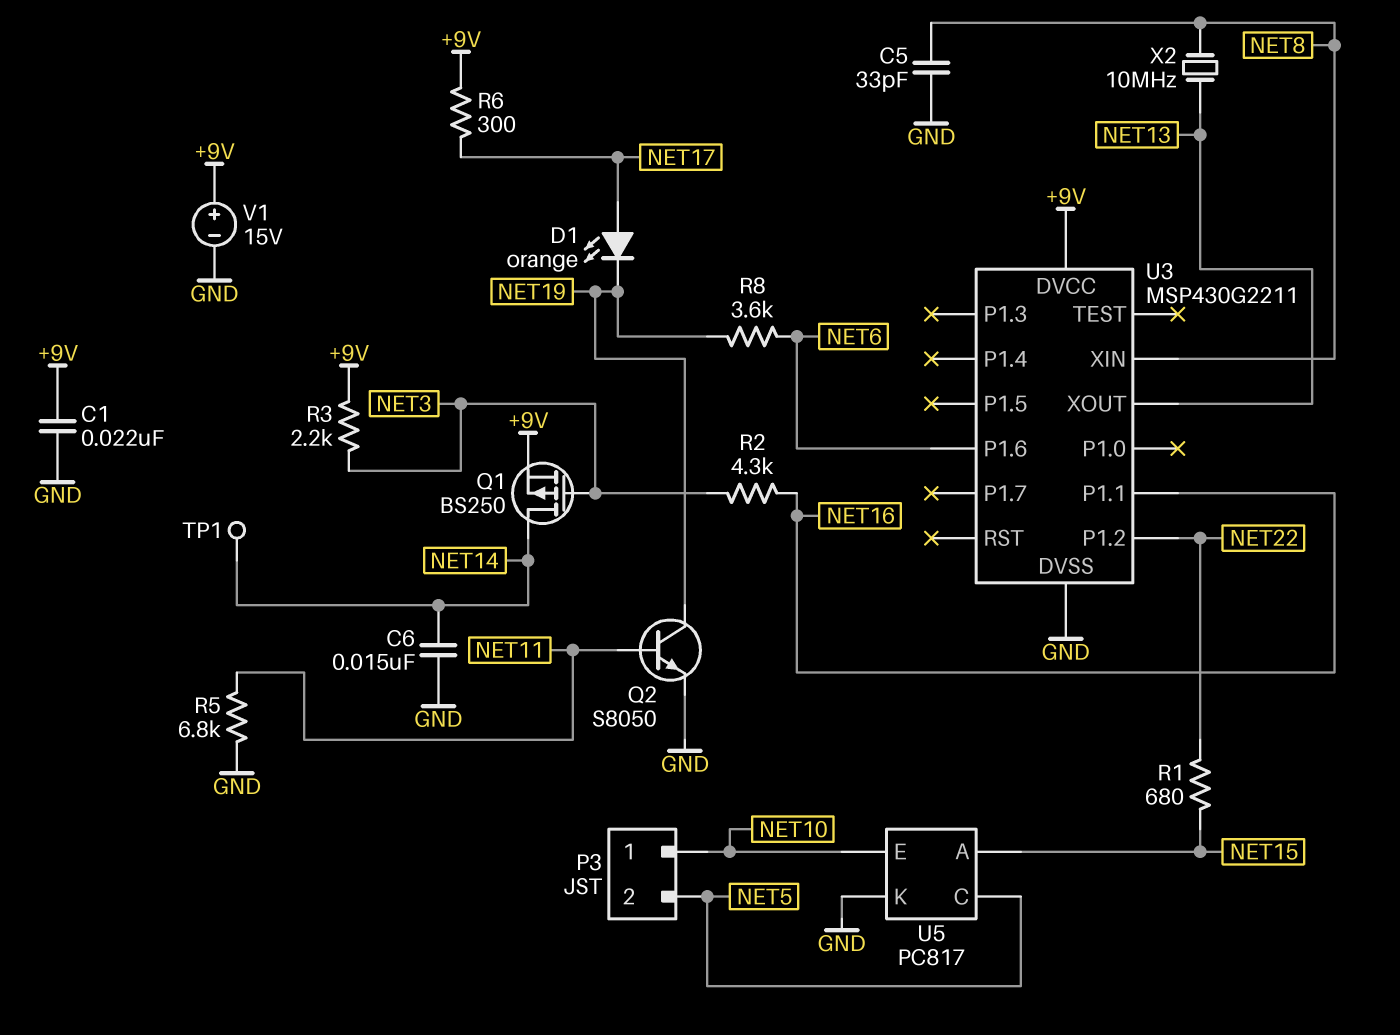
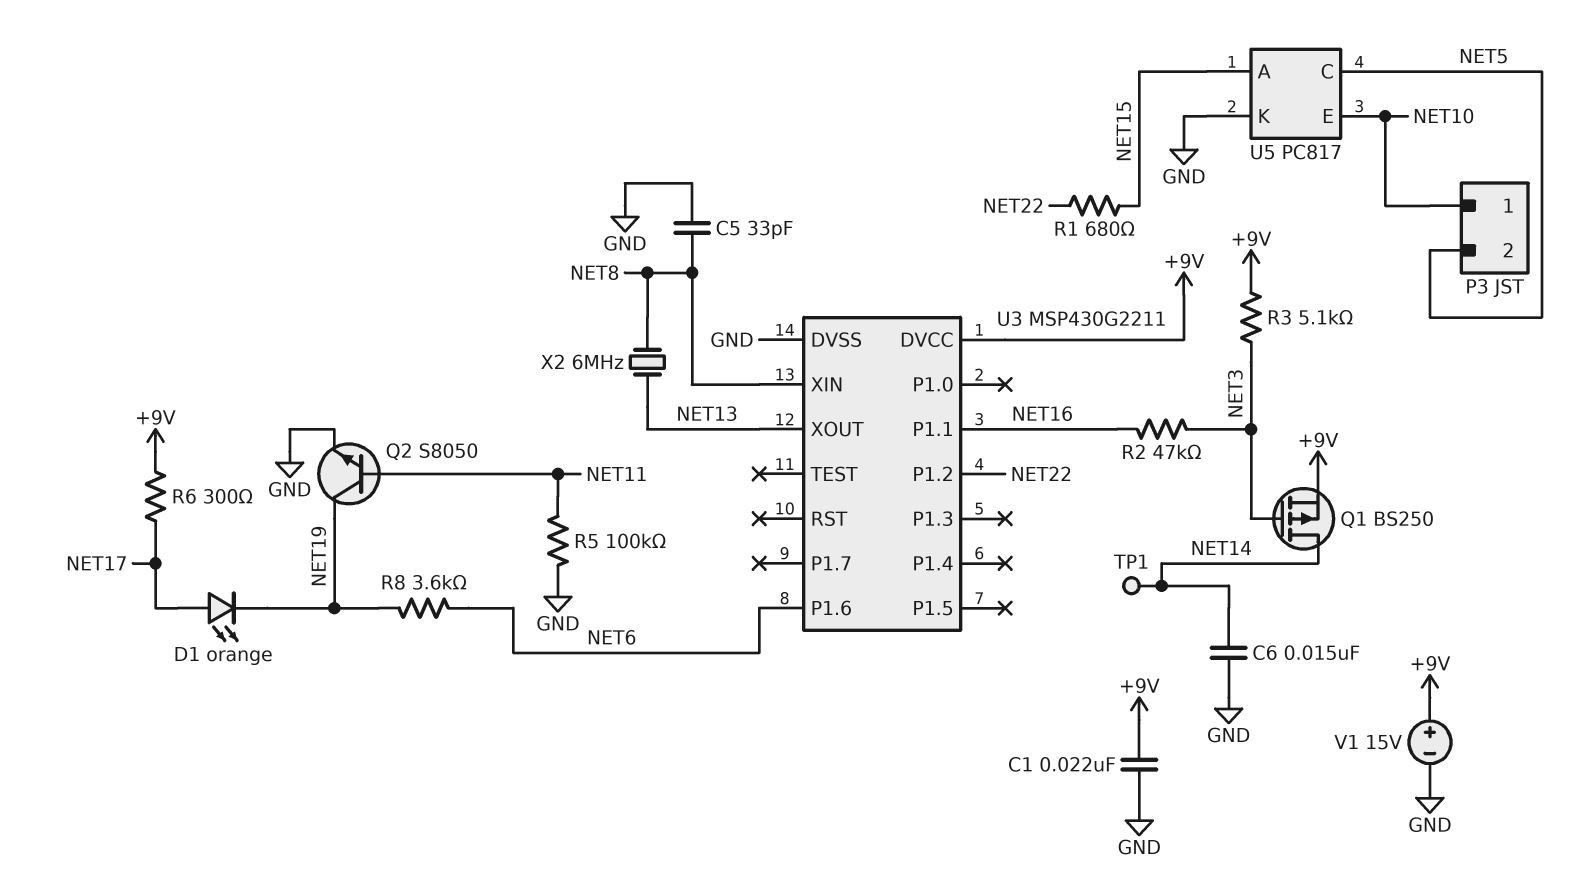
R2: 4.3k (NET3, NET16) -> 47k (NET3, NET16)
R3: 2.2k (+9V, NET3) -> 5.1k (+9V, NET3)
R5: 6.8k (GND, NET11) -> 100k (GND, NET11)
X2: 10MHz (NET8, NET13) -> 6MHz (NET8, NET13)

